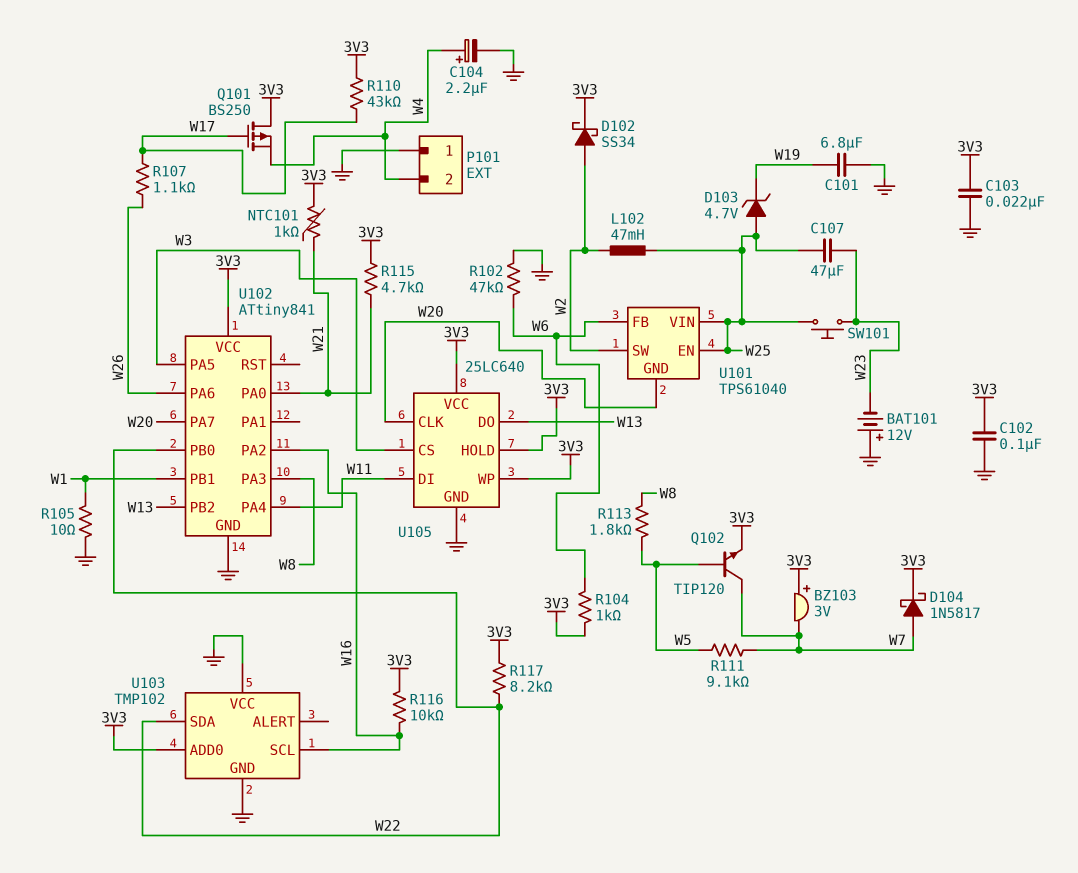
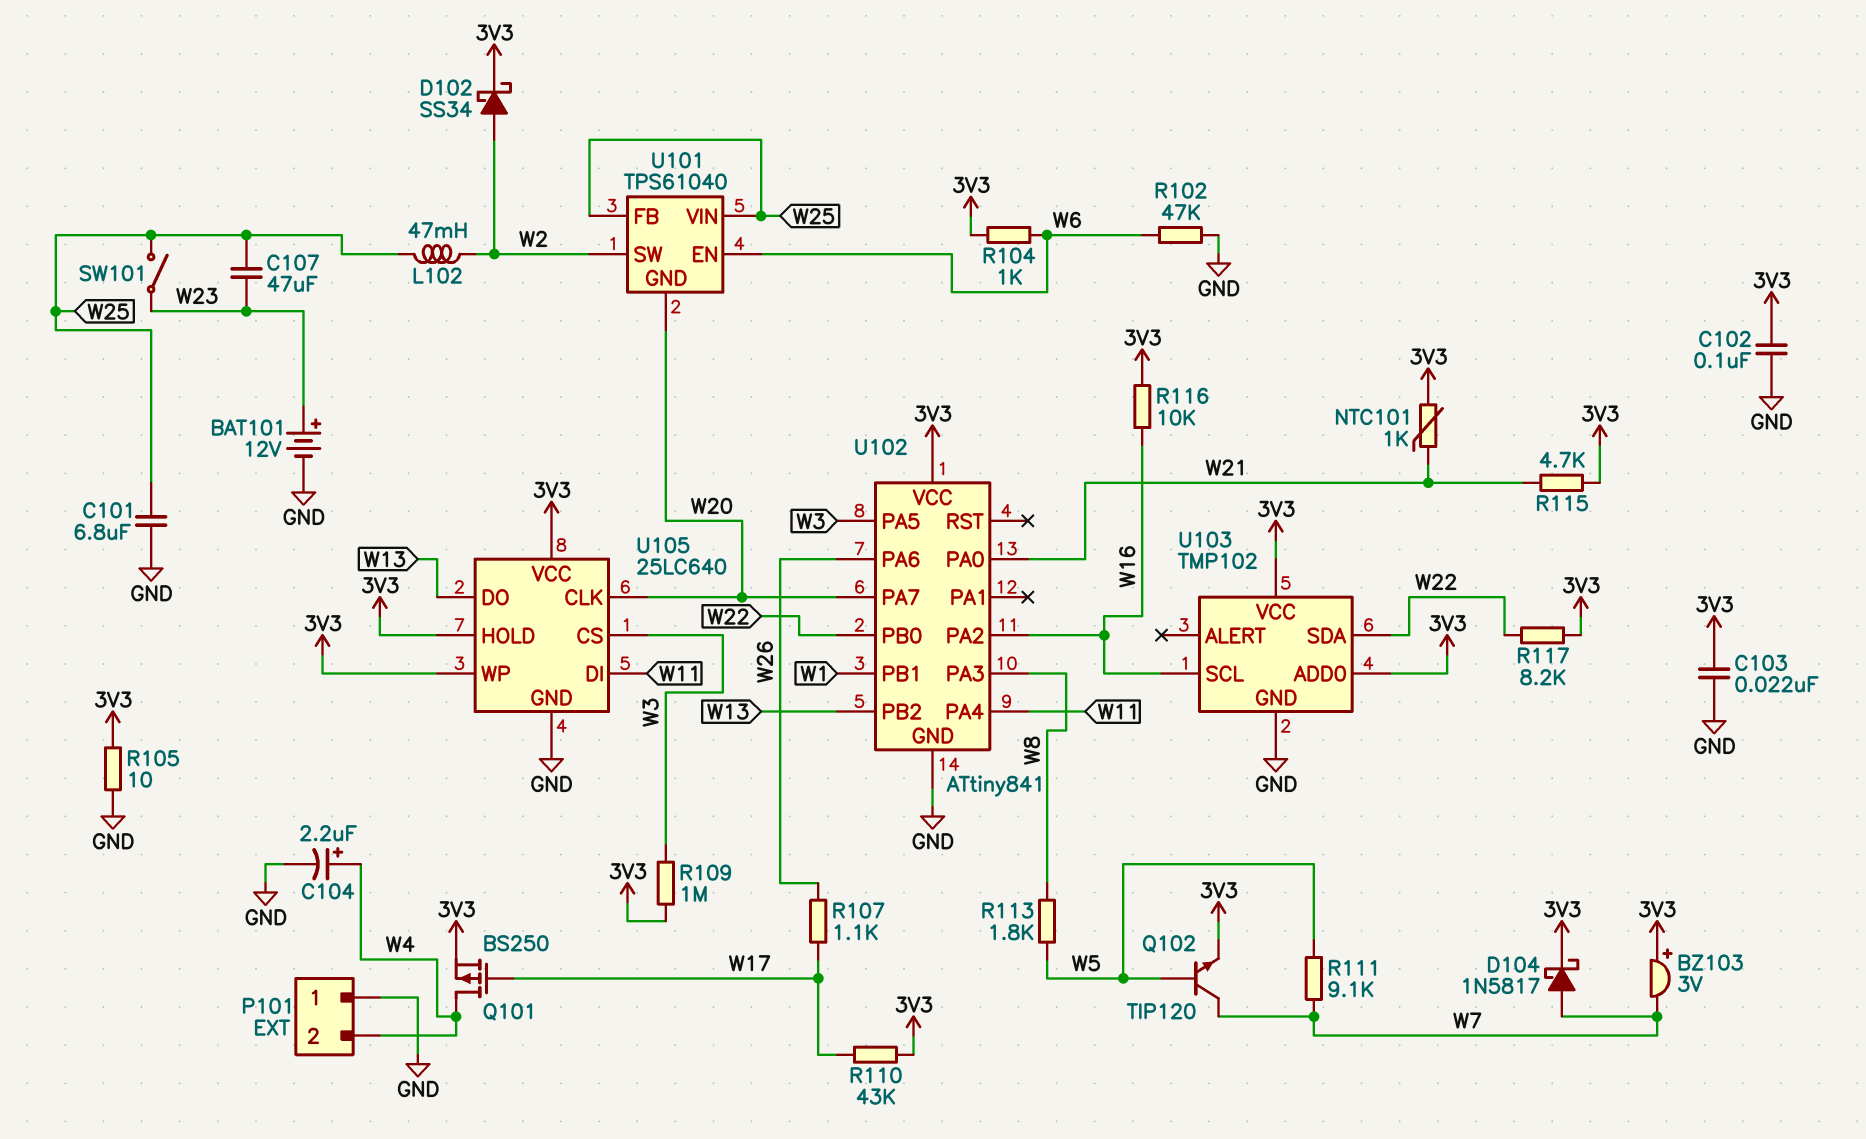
BAT101: 12V (plus GND, minus W23) -> 12V (plus W23, minus GND)
C101: 6.8uF (GND, W19) -> 6.8uF (GND, W25)
D103: zener 4.7V (A W25, K W19) -> none
Q101: PMOS BS250 (G W17, D 3V3, S W4) -> PMOS BS250 (G W17, D W4, S 3V3)
R105: 10 (GND, W1) -> 10 (3V3, GND)
R109: none -> 1M (3V3, W3)
SW101: button (W23, W25) -> switch (W23, W25)
U101 pin EN: W25 -> W6
U101 pin FB: W6 -> W25
U103 pin VCC: GND -> 3V3

